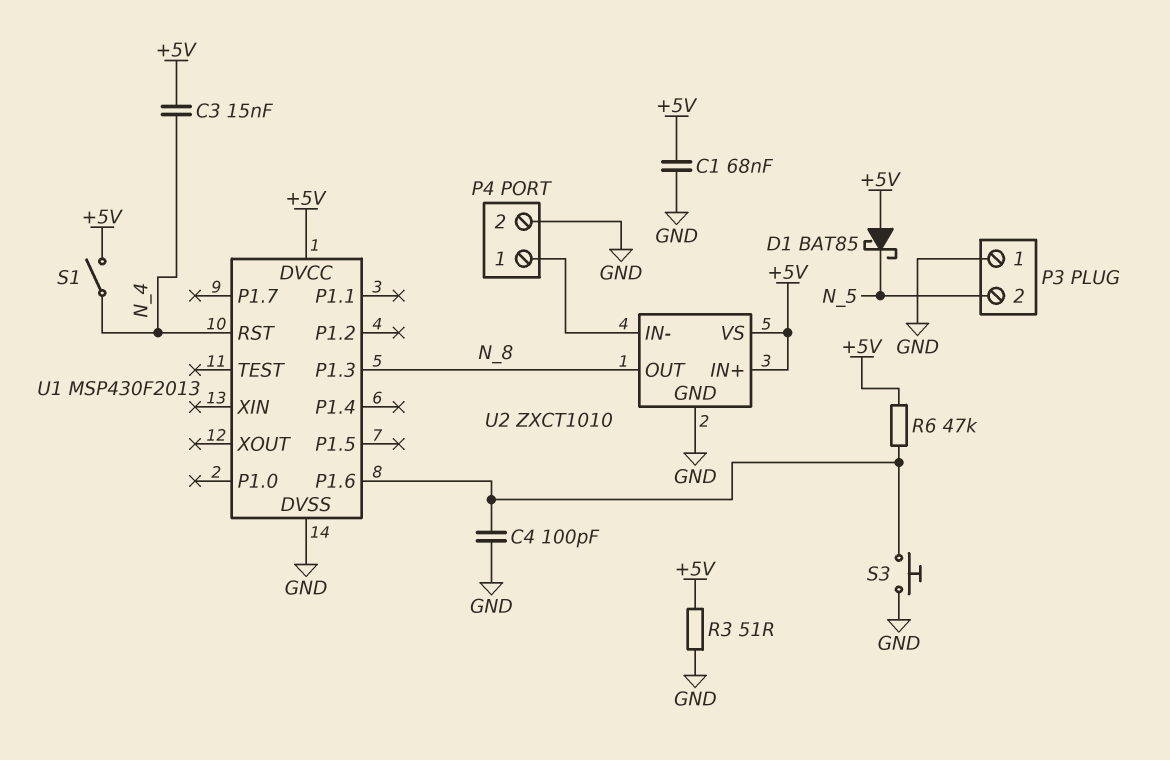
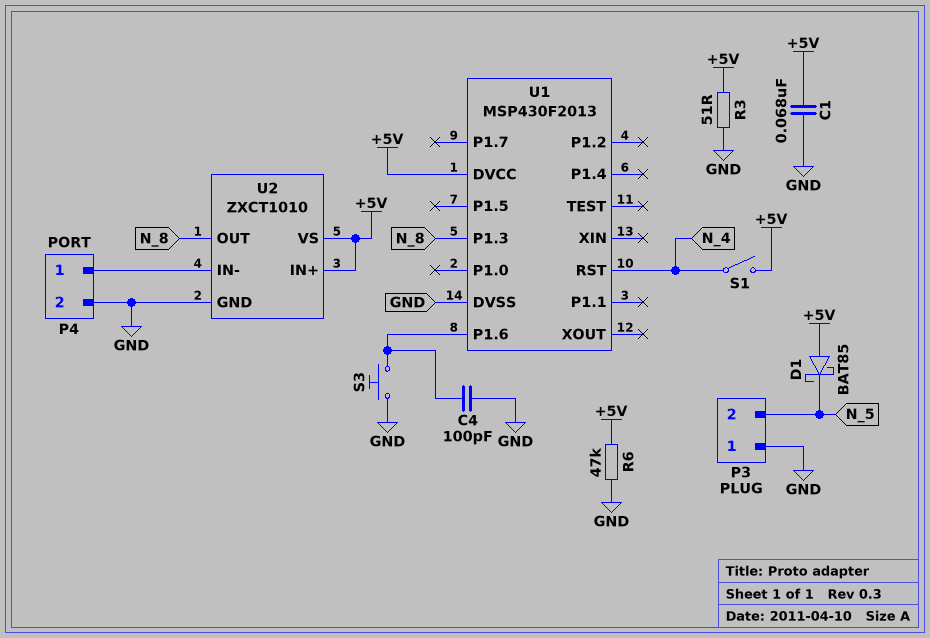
C3: 15nF (+5V, N_4) -> none
R6: 47k (+5V, U1/P1.6) -> 47k (+5V, GND)

